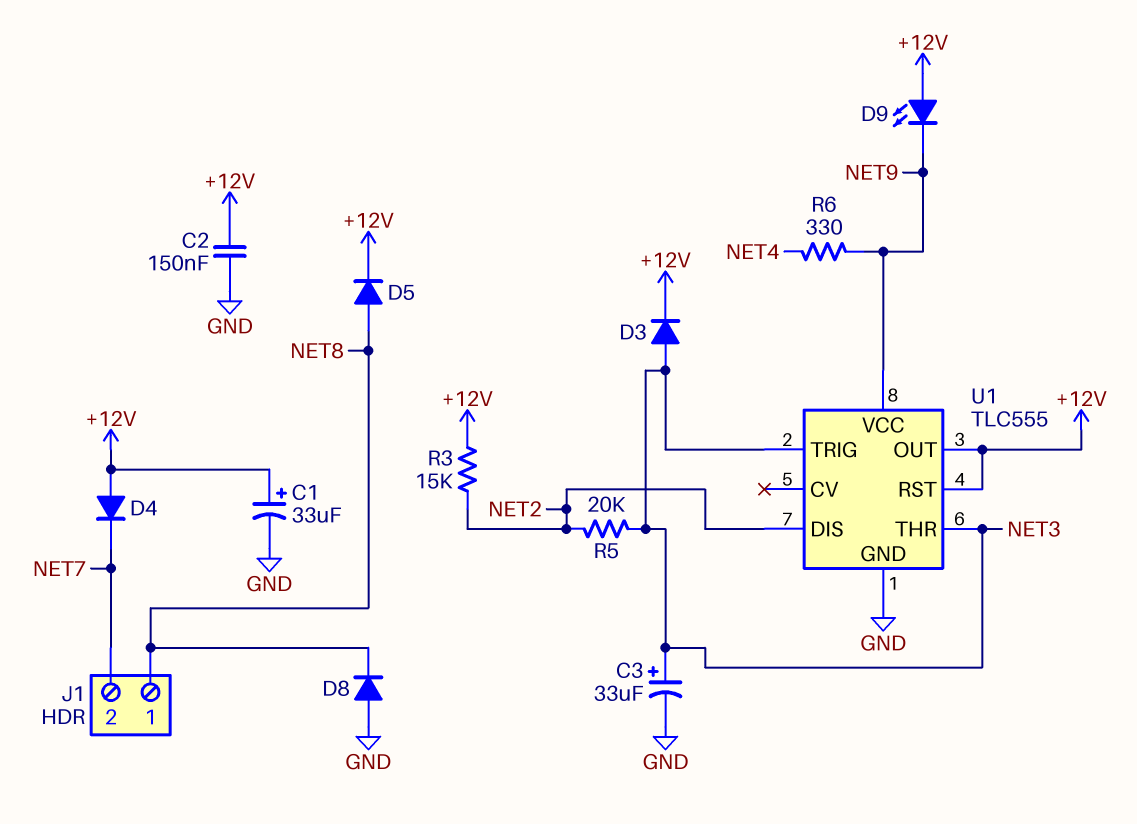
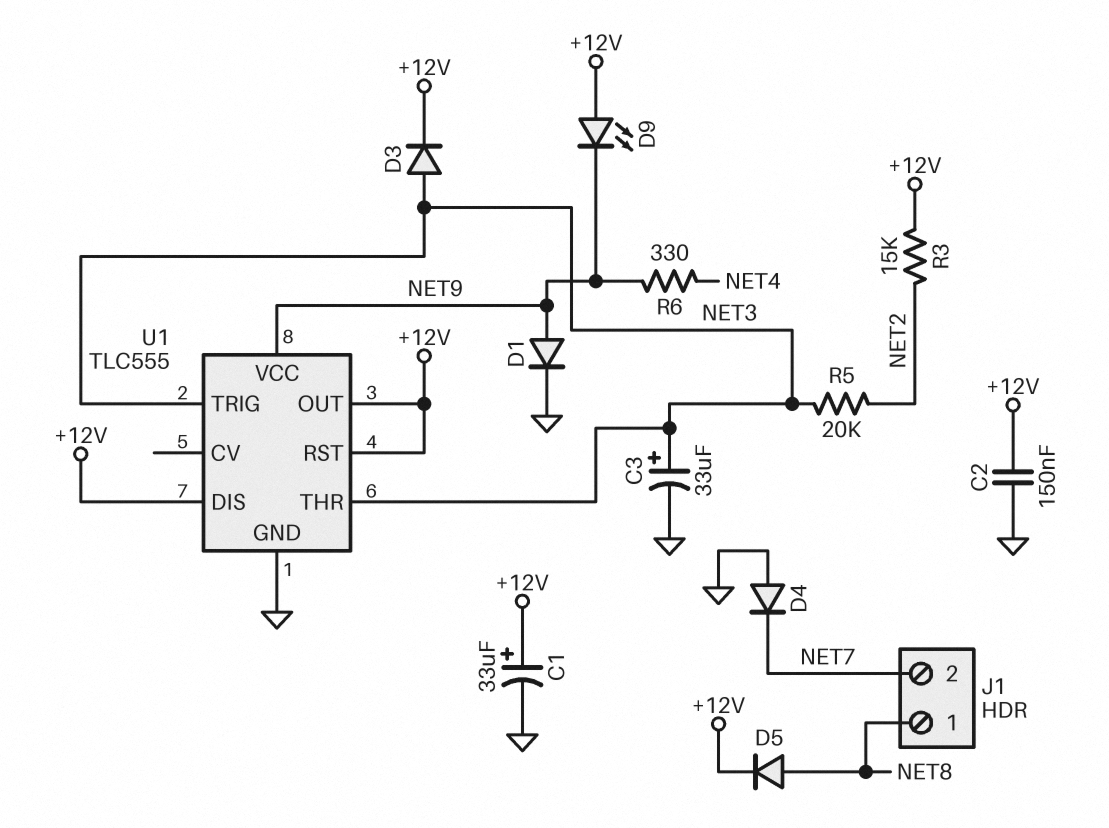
D1: none -> diode (A NET9, K GND)
D4: diode (A +12V, K NET7) -> diode (A GND, K NET7)
D8: diode (A GND, K NET8) -> none
U1 pin DIS: NET2 -> +12V

